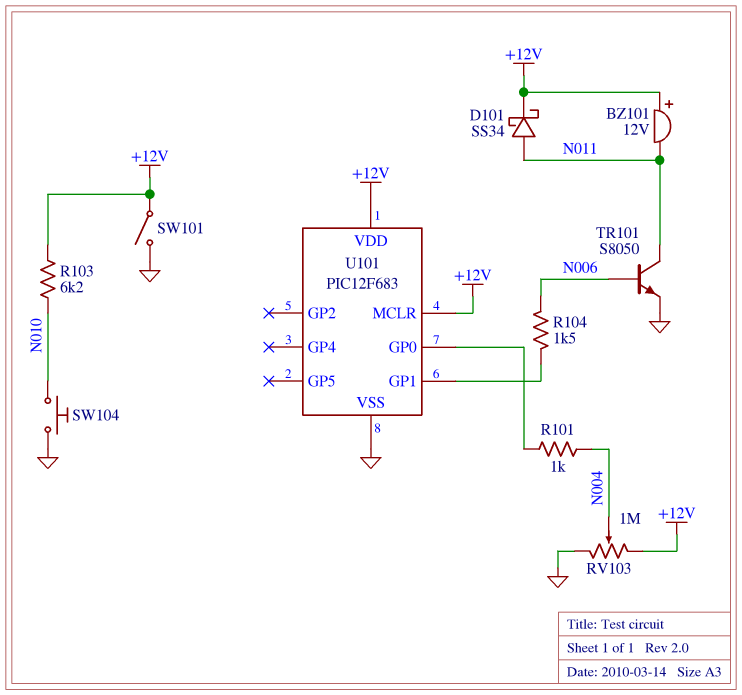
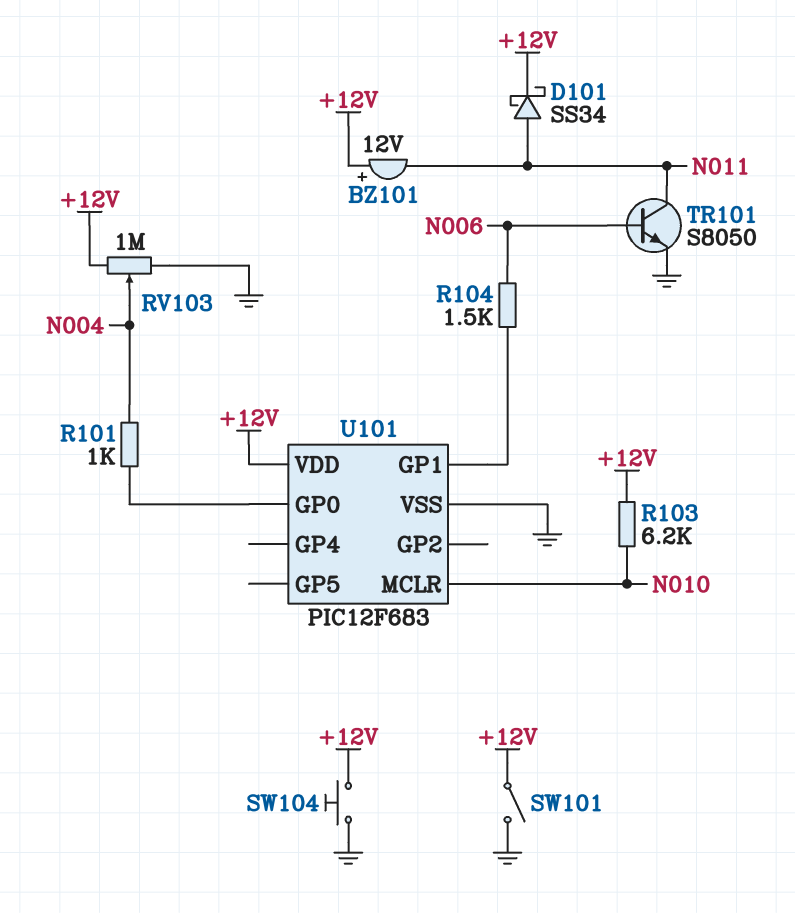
SW104: button (GND, N010) -> button (+12V, GND)
U101 pin MCLR: +12V -> N010

